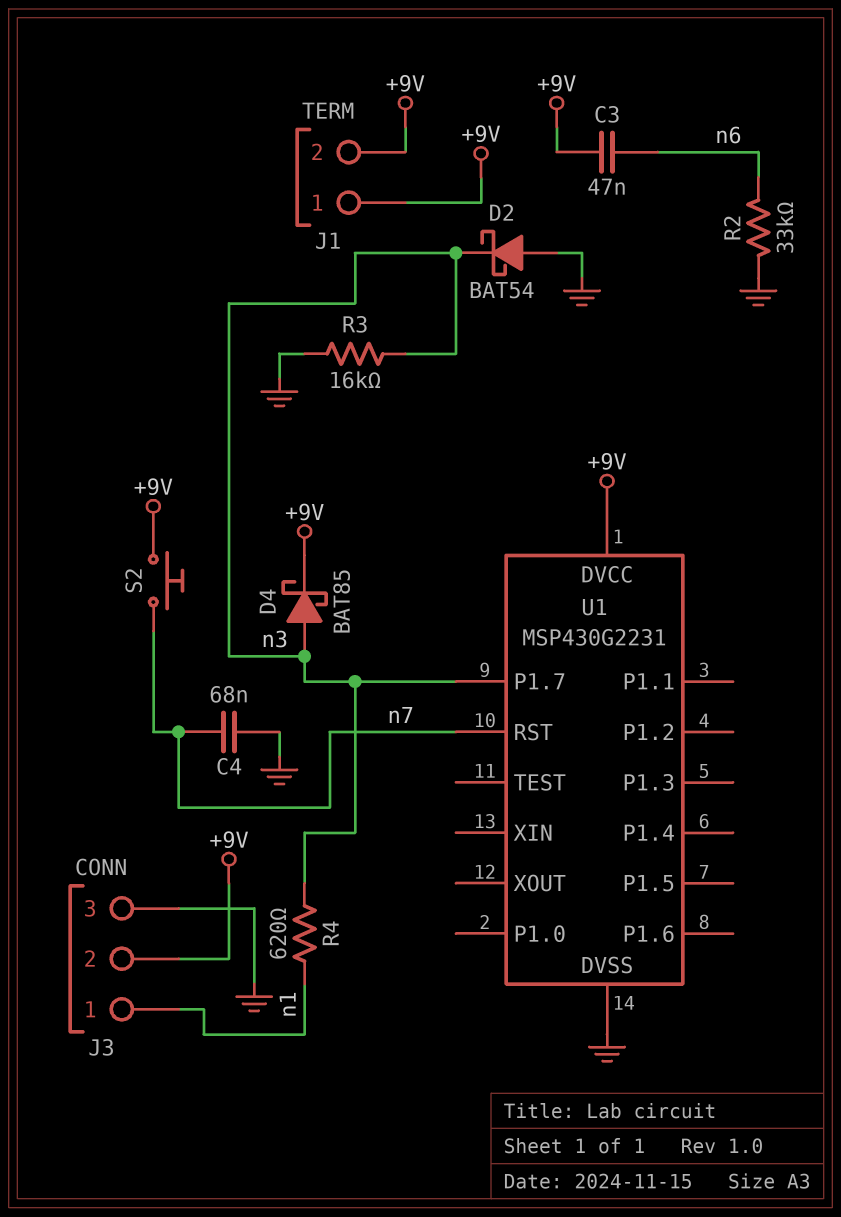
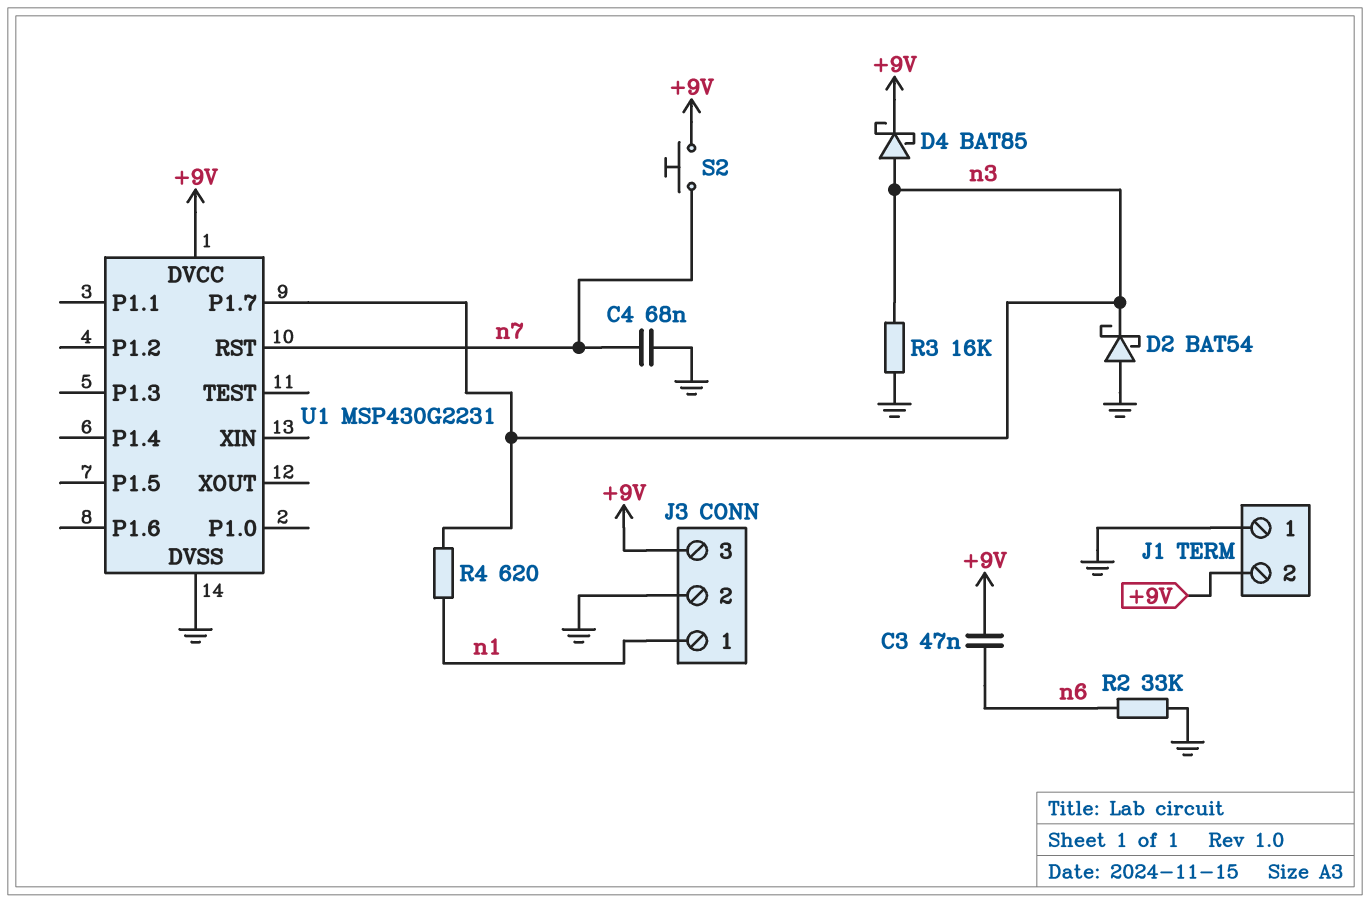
J1 pin 1: +9V -> GND
J3 pin 2: +9V -> GND
J3 pin 3: GND -> +9V

